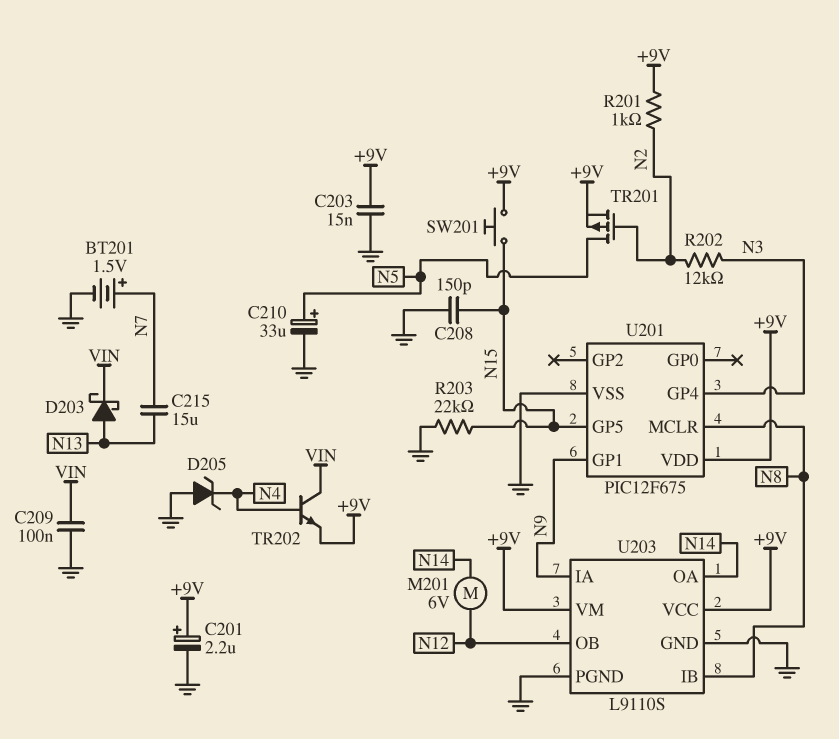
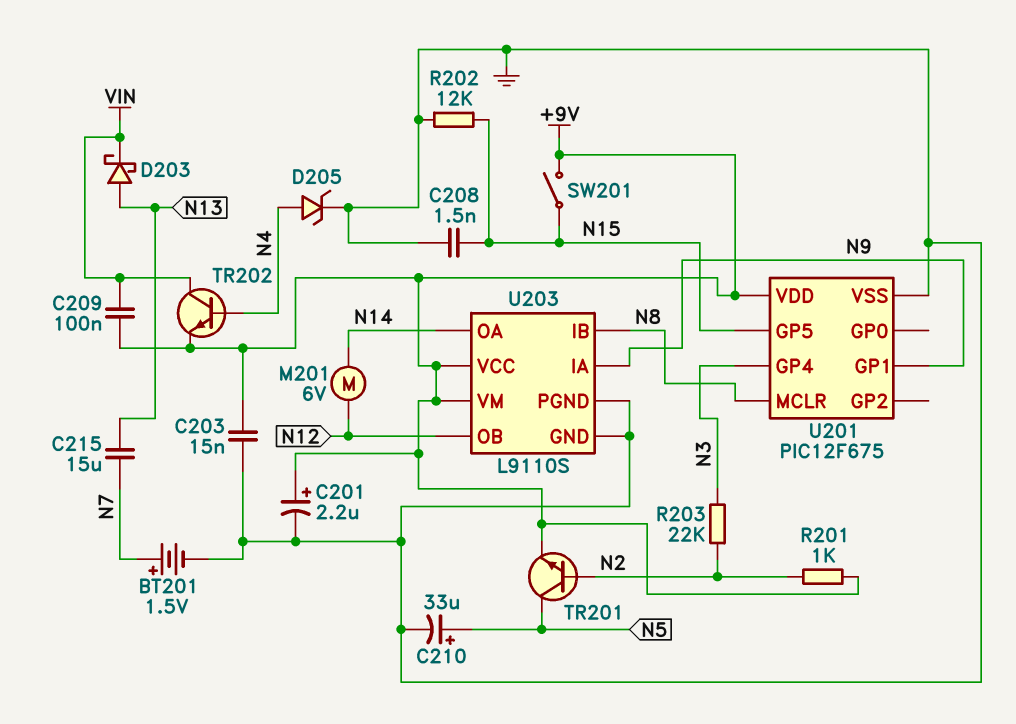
C208: 150pF (GND, N15) -> 1.5nF (GND, N15)
C209: 100nF (GND, VIN) -> 100nF (+9V, VIN)
D205: zener (A GND, K N4) -> zener (A N4, K GND)
R202: 12k (N2, N3) -> 12k (GND, N15)
R203: 22k (GND, N15) -> 22k (N2, N3)
SW201: button (+9V, N15) -> switch (+9V, N15)
TR201: PMOS (G N2, D N5, S +9V) -> NPN (B N2, C N5, E +9V)

